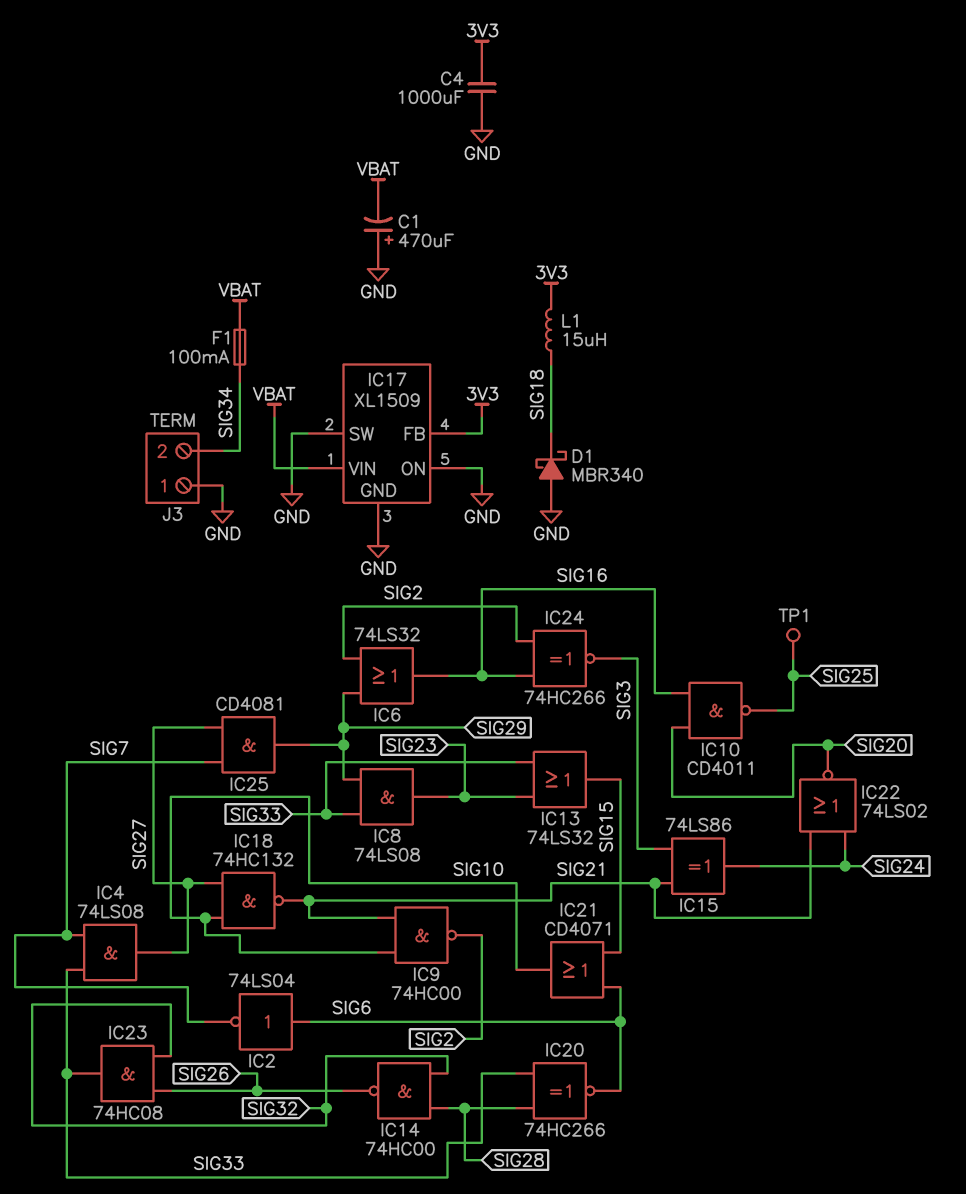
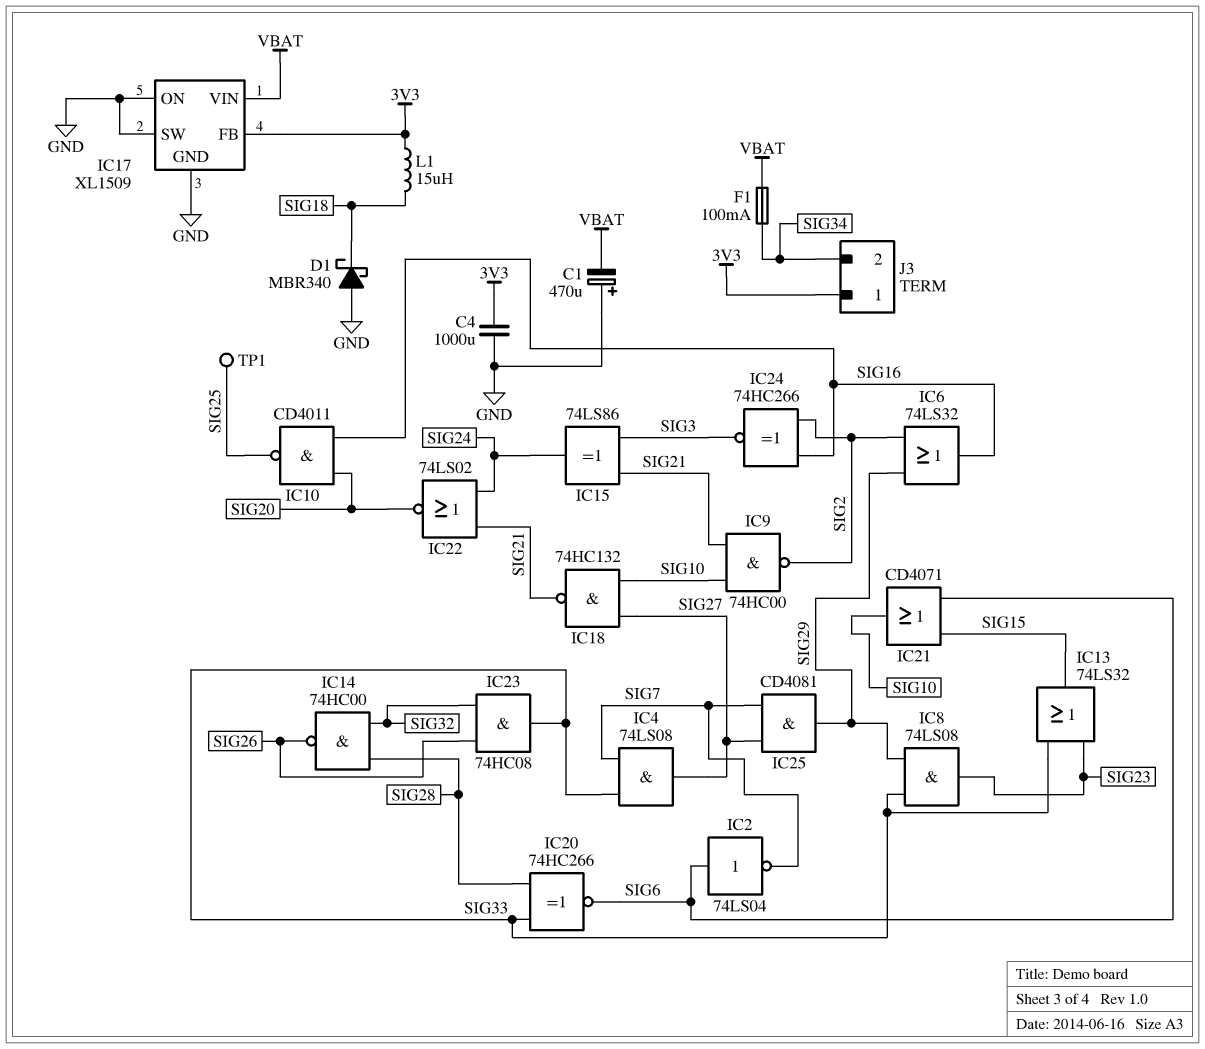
J3 pin 1: GND -> 3V3

